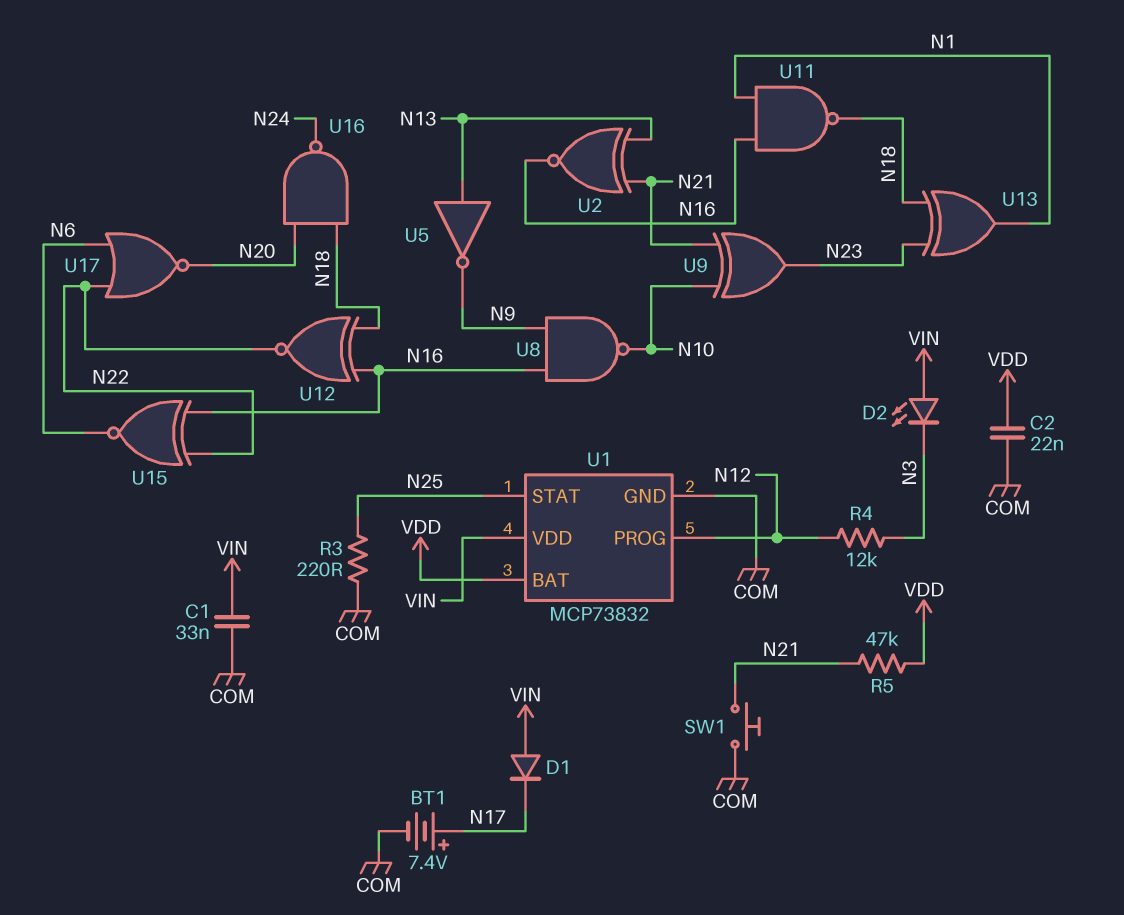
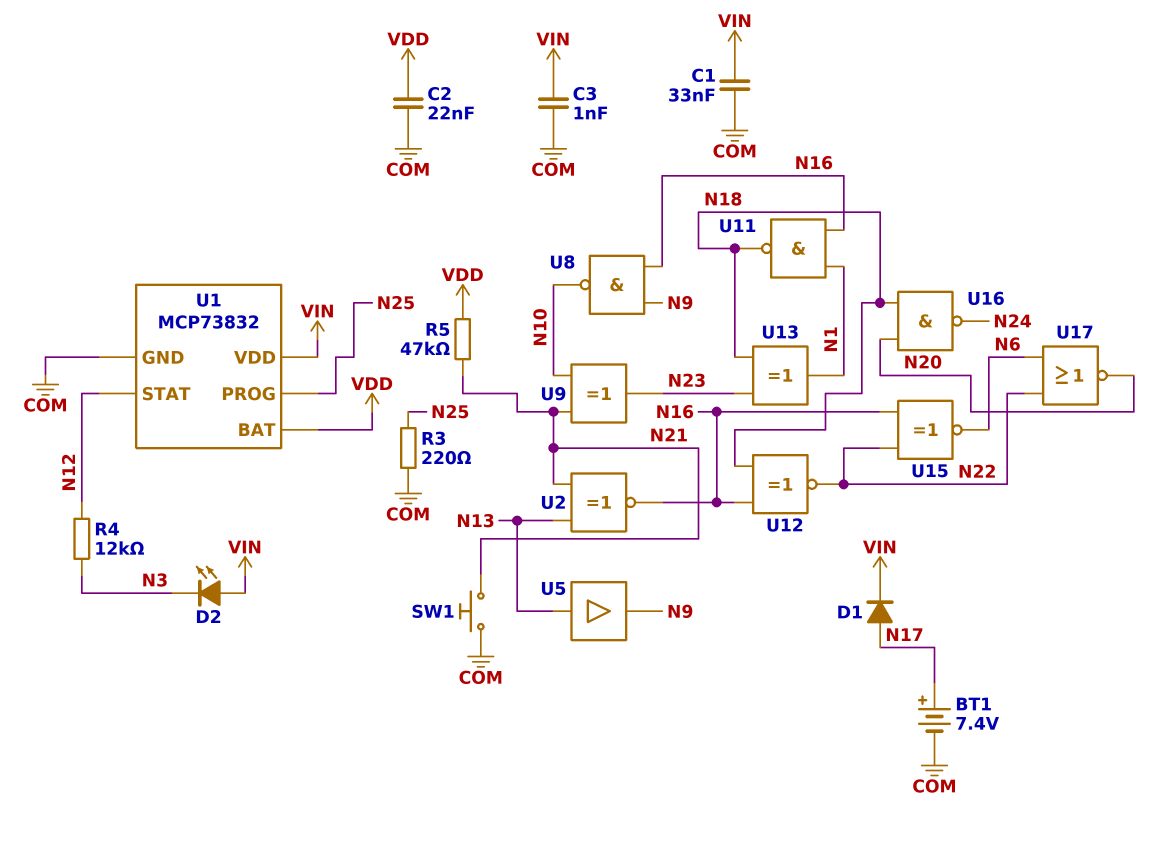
C3: none -> 1nF (COM, VIN)
D1: diode (A VIN, K N17) -> diode (A N17, K VIN)
U1 pin PROG: N12 -> N25
U1 pin STAT: N25 -> N12
U5: NOT (in N13, out N9) -> buffer (in N13, out N9)

